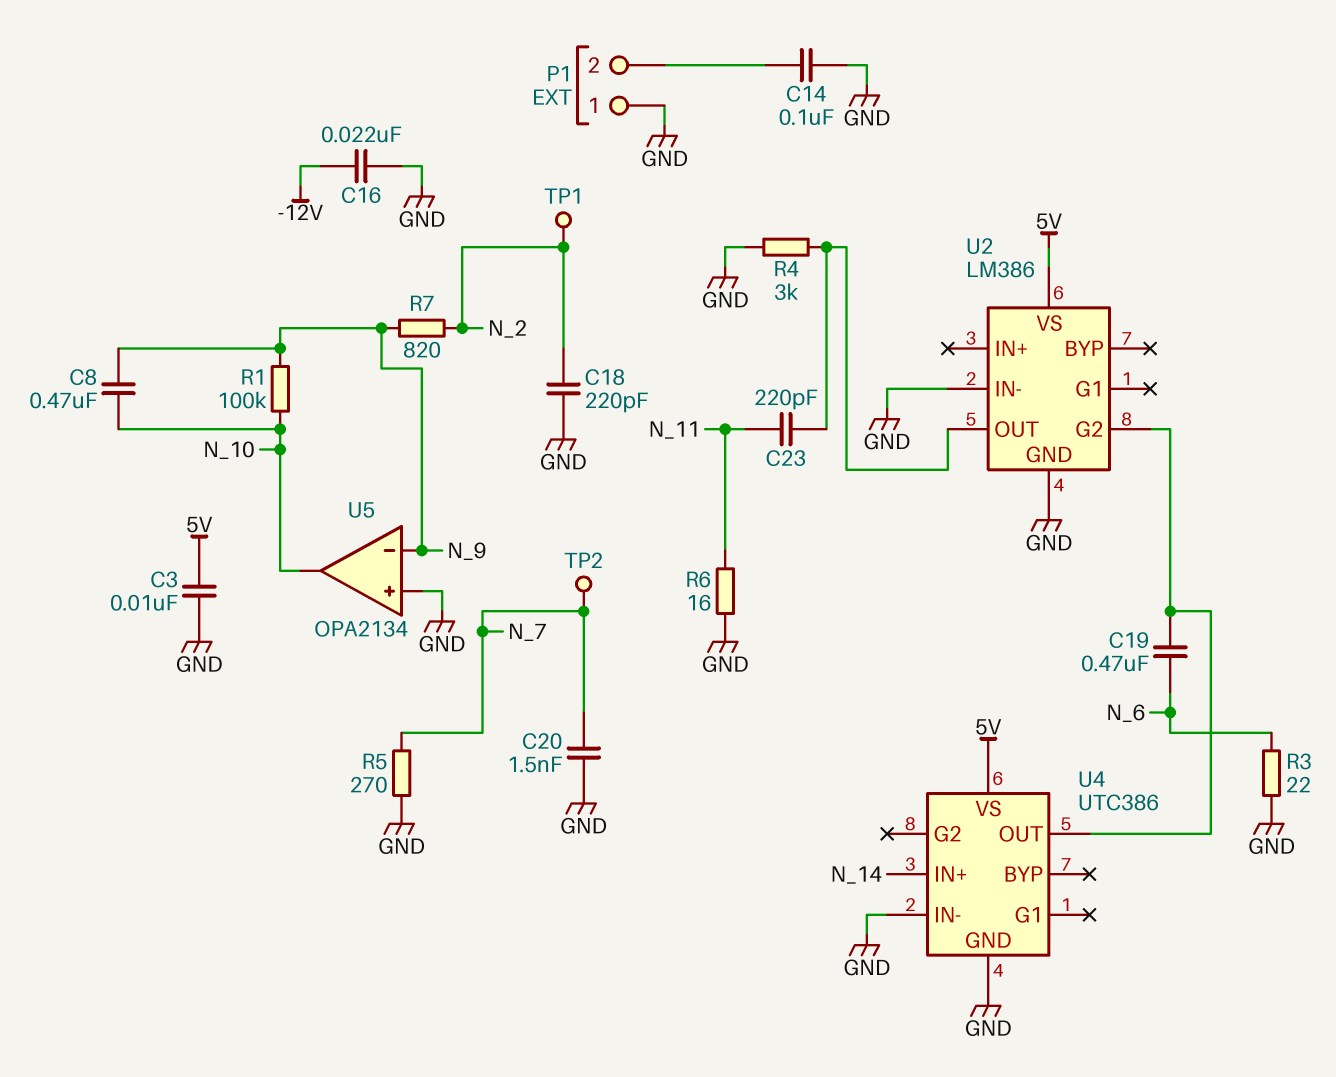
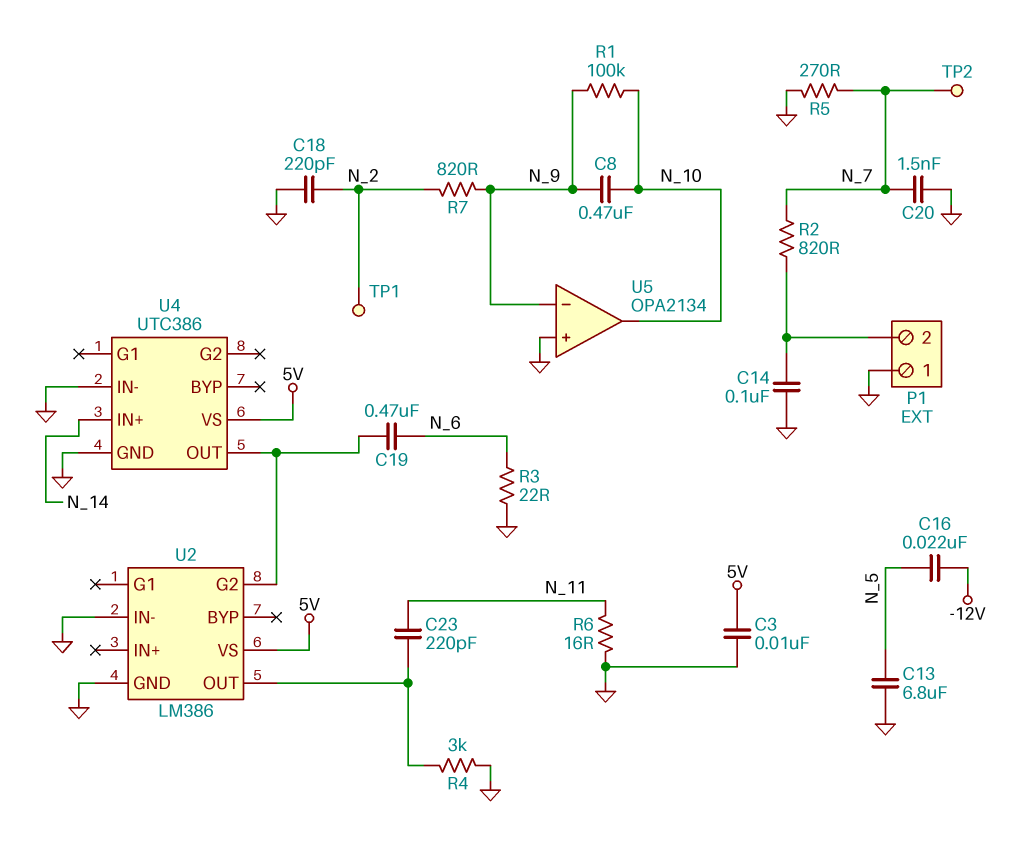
C13: none -> 6.8uF (GND, N_5)
C16: 22nF (-12V, GND) -> 22nF (-12V, N_5)
R2: none -> 820 (N_7, P1/2)

